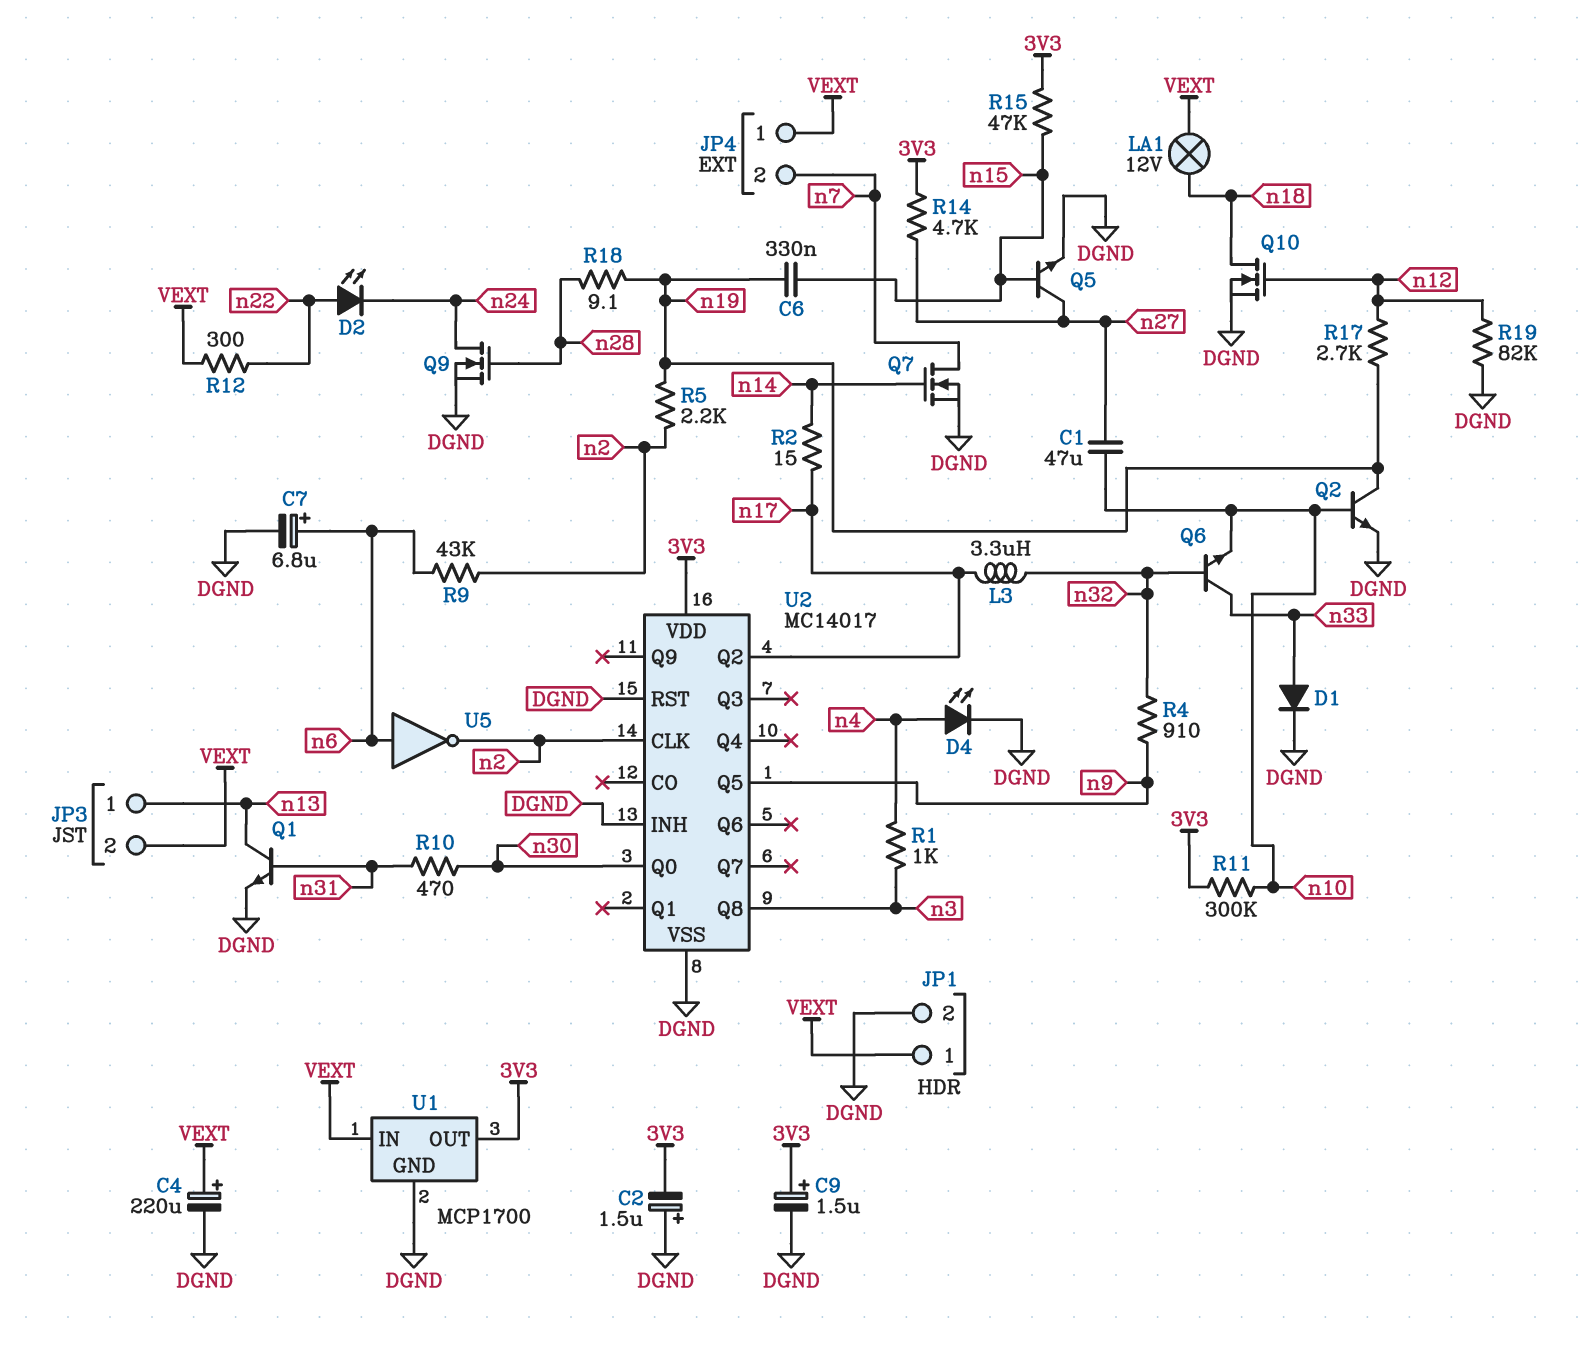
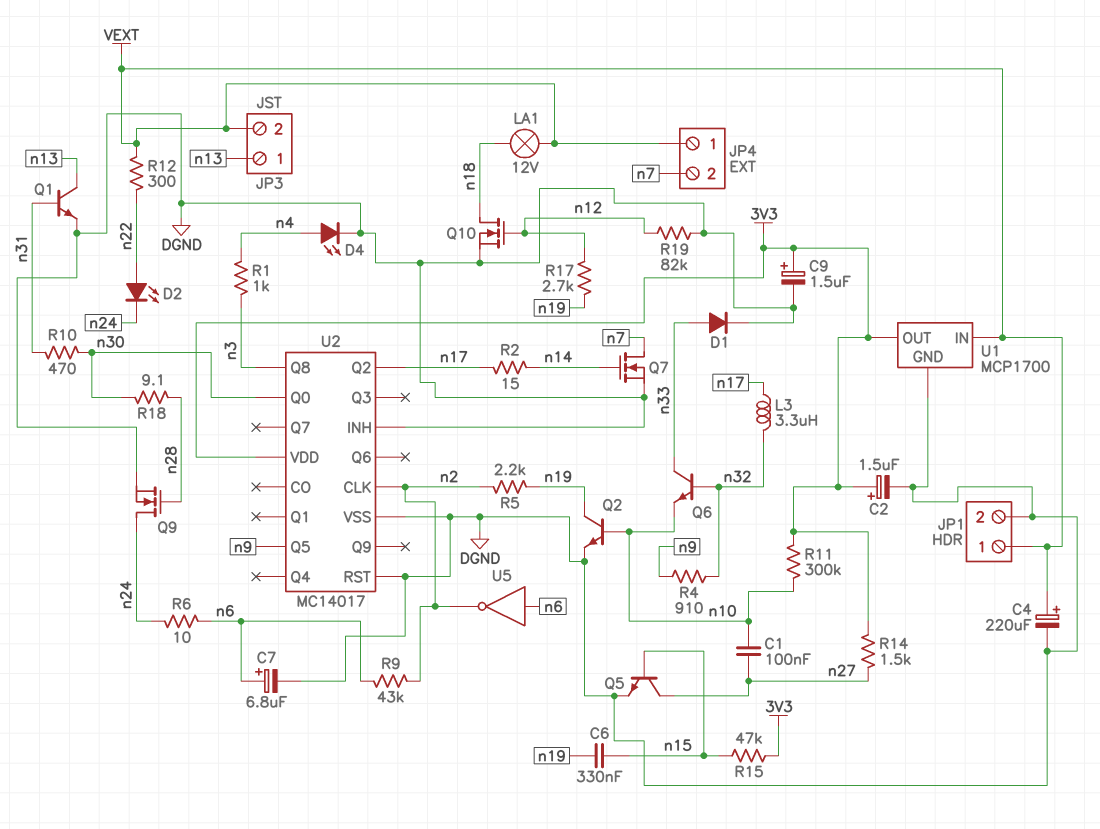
C1: 47uF (n10, n27) -> 100nF (n10, n27)
C2: 1.5uF (plus DGND, minus 3V3) -> 1.5uF (plus 3V3, minus DGND)
R6: none -> 10 (n6, n24)
R14: 4.7k (3V3, n27) -> 1.5k (3V3, n27)
R18: 9.1 (n19, n28) -> 9.1 (n28, n30)

